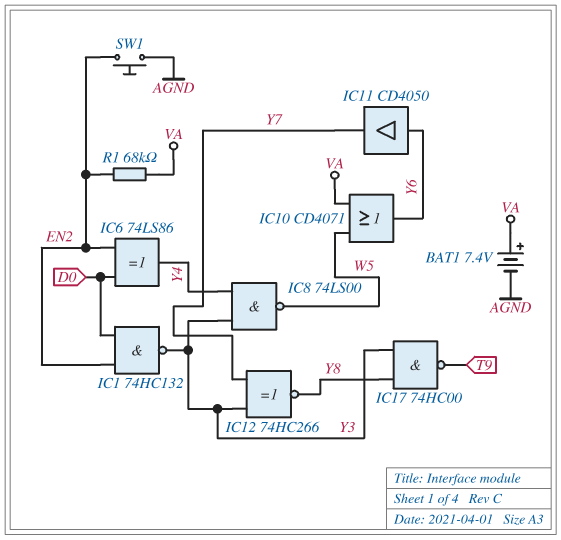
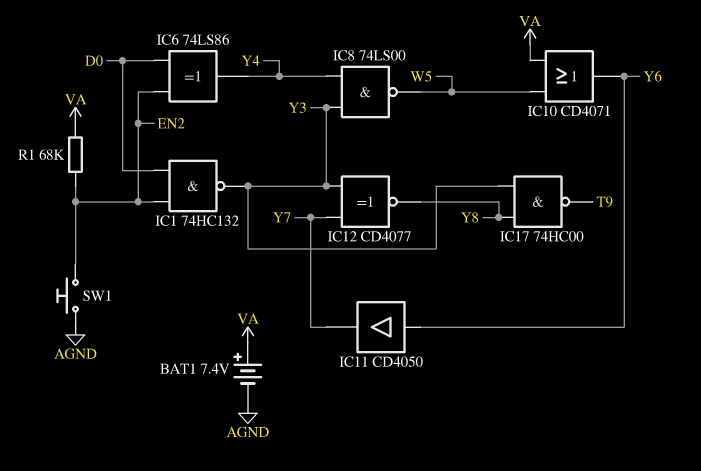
IC12: XNOR 74HC266 (in Y3, in Y7, out Y8) -> XNOR CD4077 (in Y3, in Y7, out Y8)

